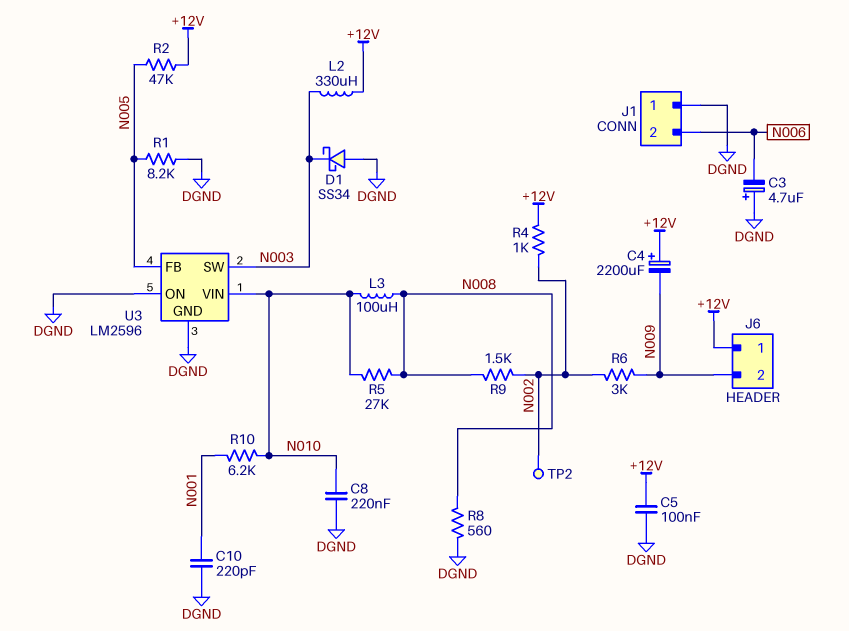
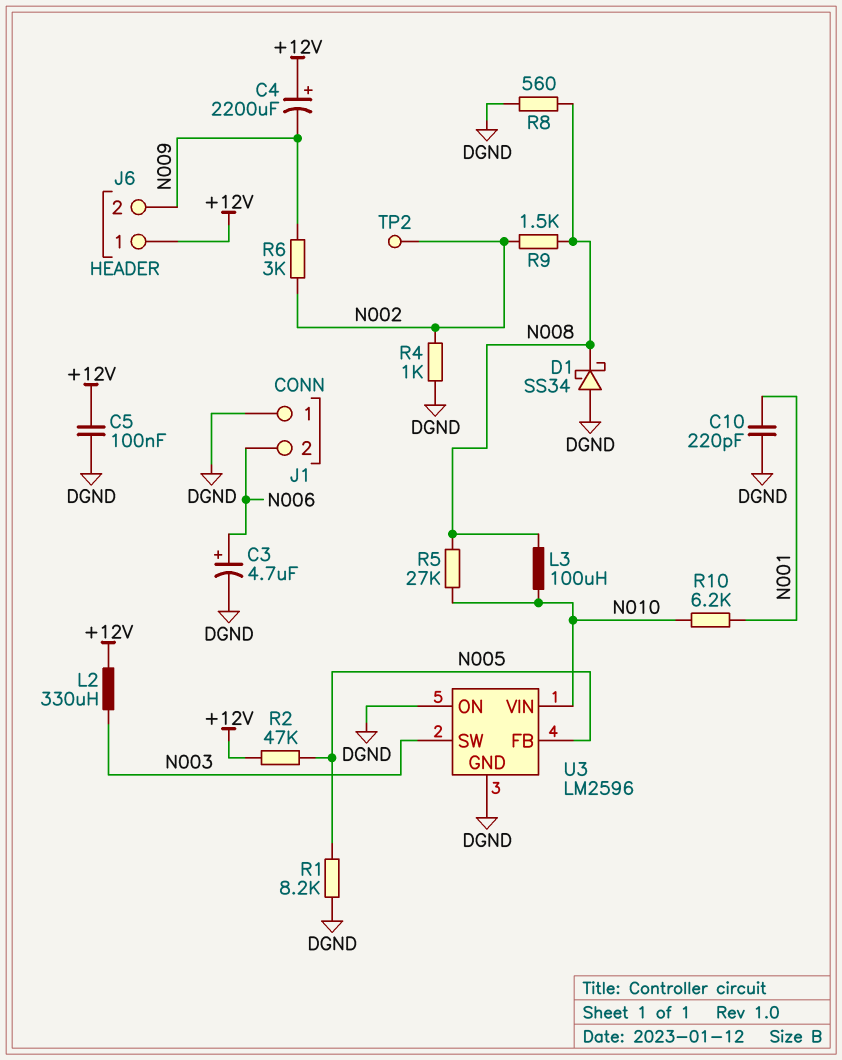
C3: 4.7uF (plus DGND, minus N006) -> 4.7uF (plus N006, minus DGND)
C8: 220nF (DGND, N010) -> none
D1: schottky SS34 (A DGND, K N003) -> schottky SS34 (A DGND, K N008)
R4: 1k (+12V, N002) -> 1k (DGND, N002)

